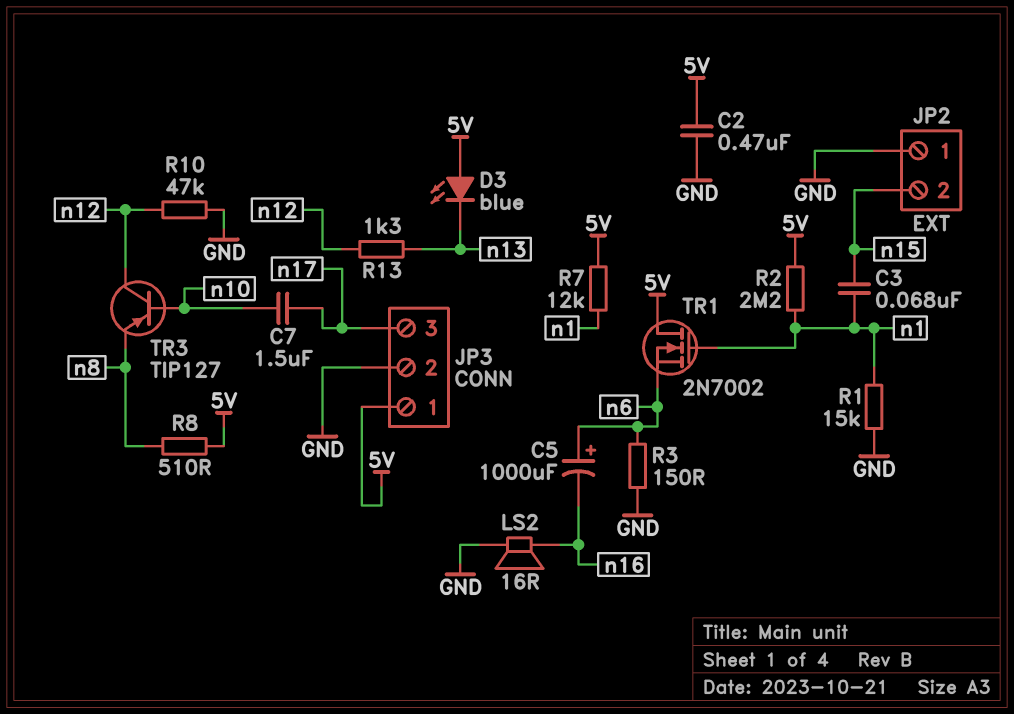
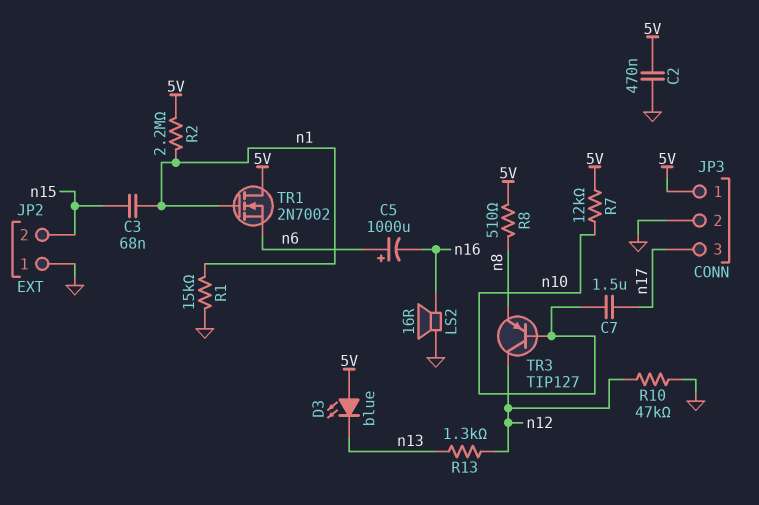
R3: 150 (GND, n6) -> none
R7: 12k (5V, n1) -> 12k (5V, n10)

